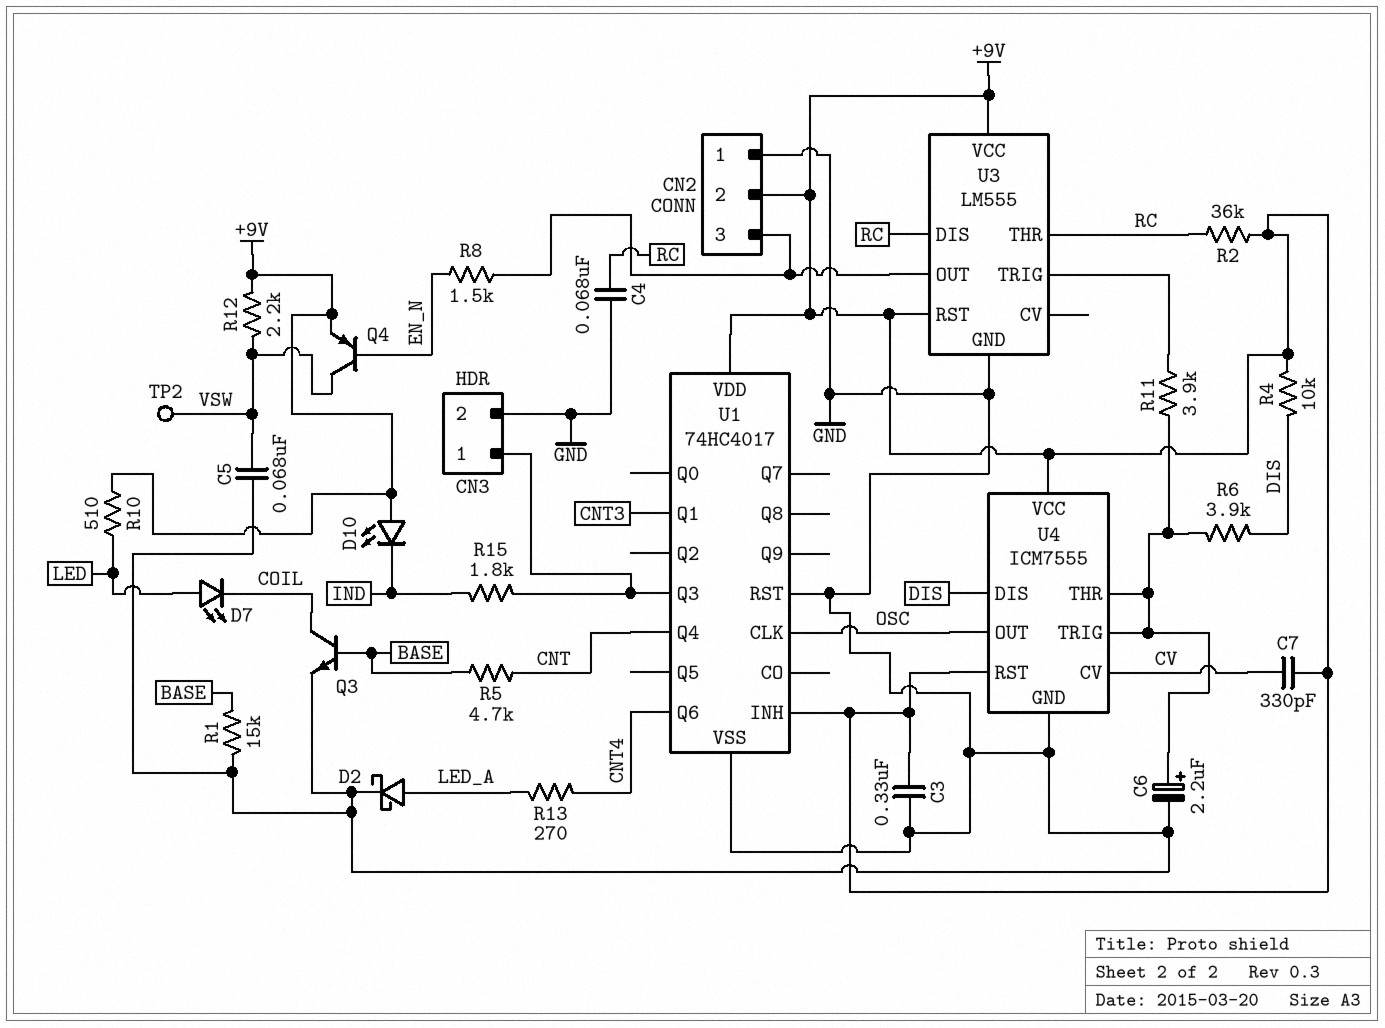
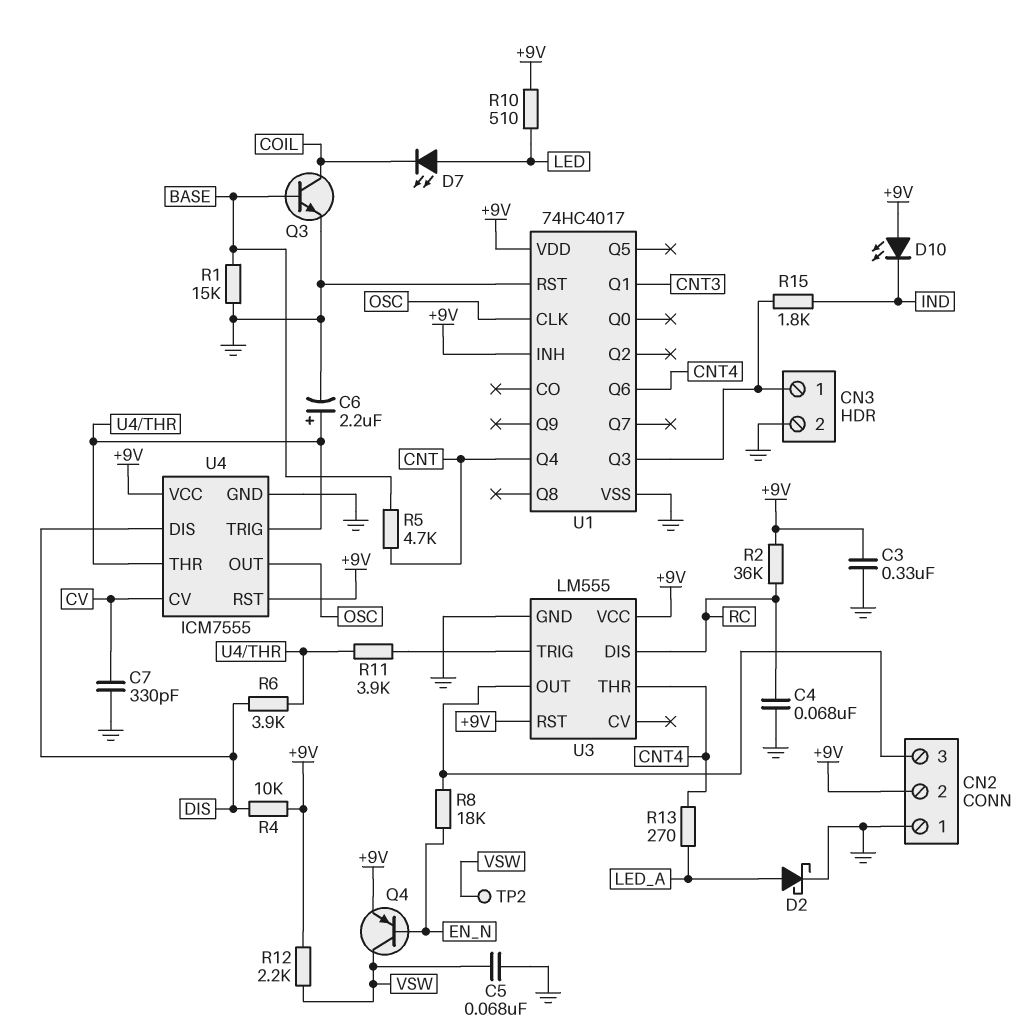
C7: 330pF (+9V, CV) -> 330pF (CV, GND)
R8: 1.5k (CN2/3, EN_N) -> 18k (CN2/3, EN_N)
U3 pin THR: RC -> CNT4

